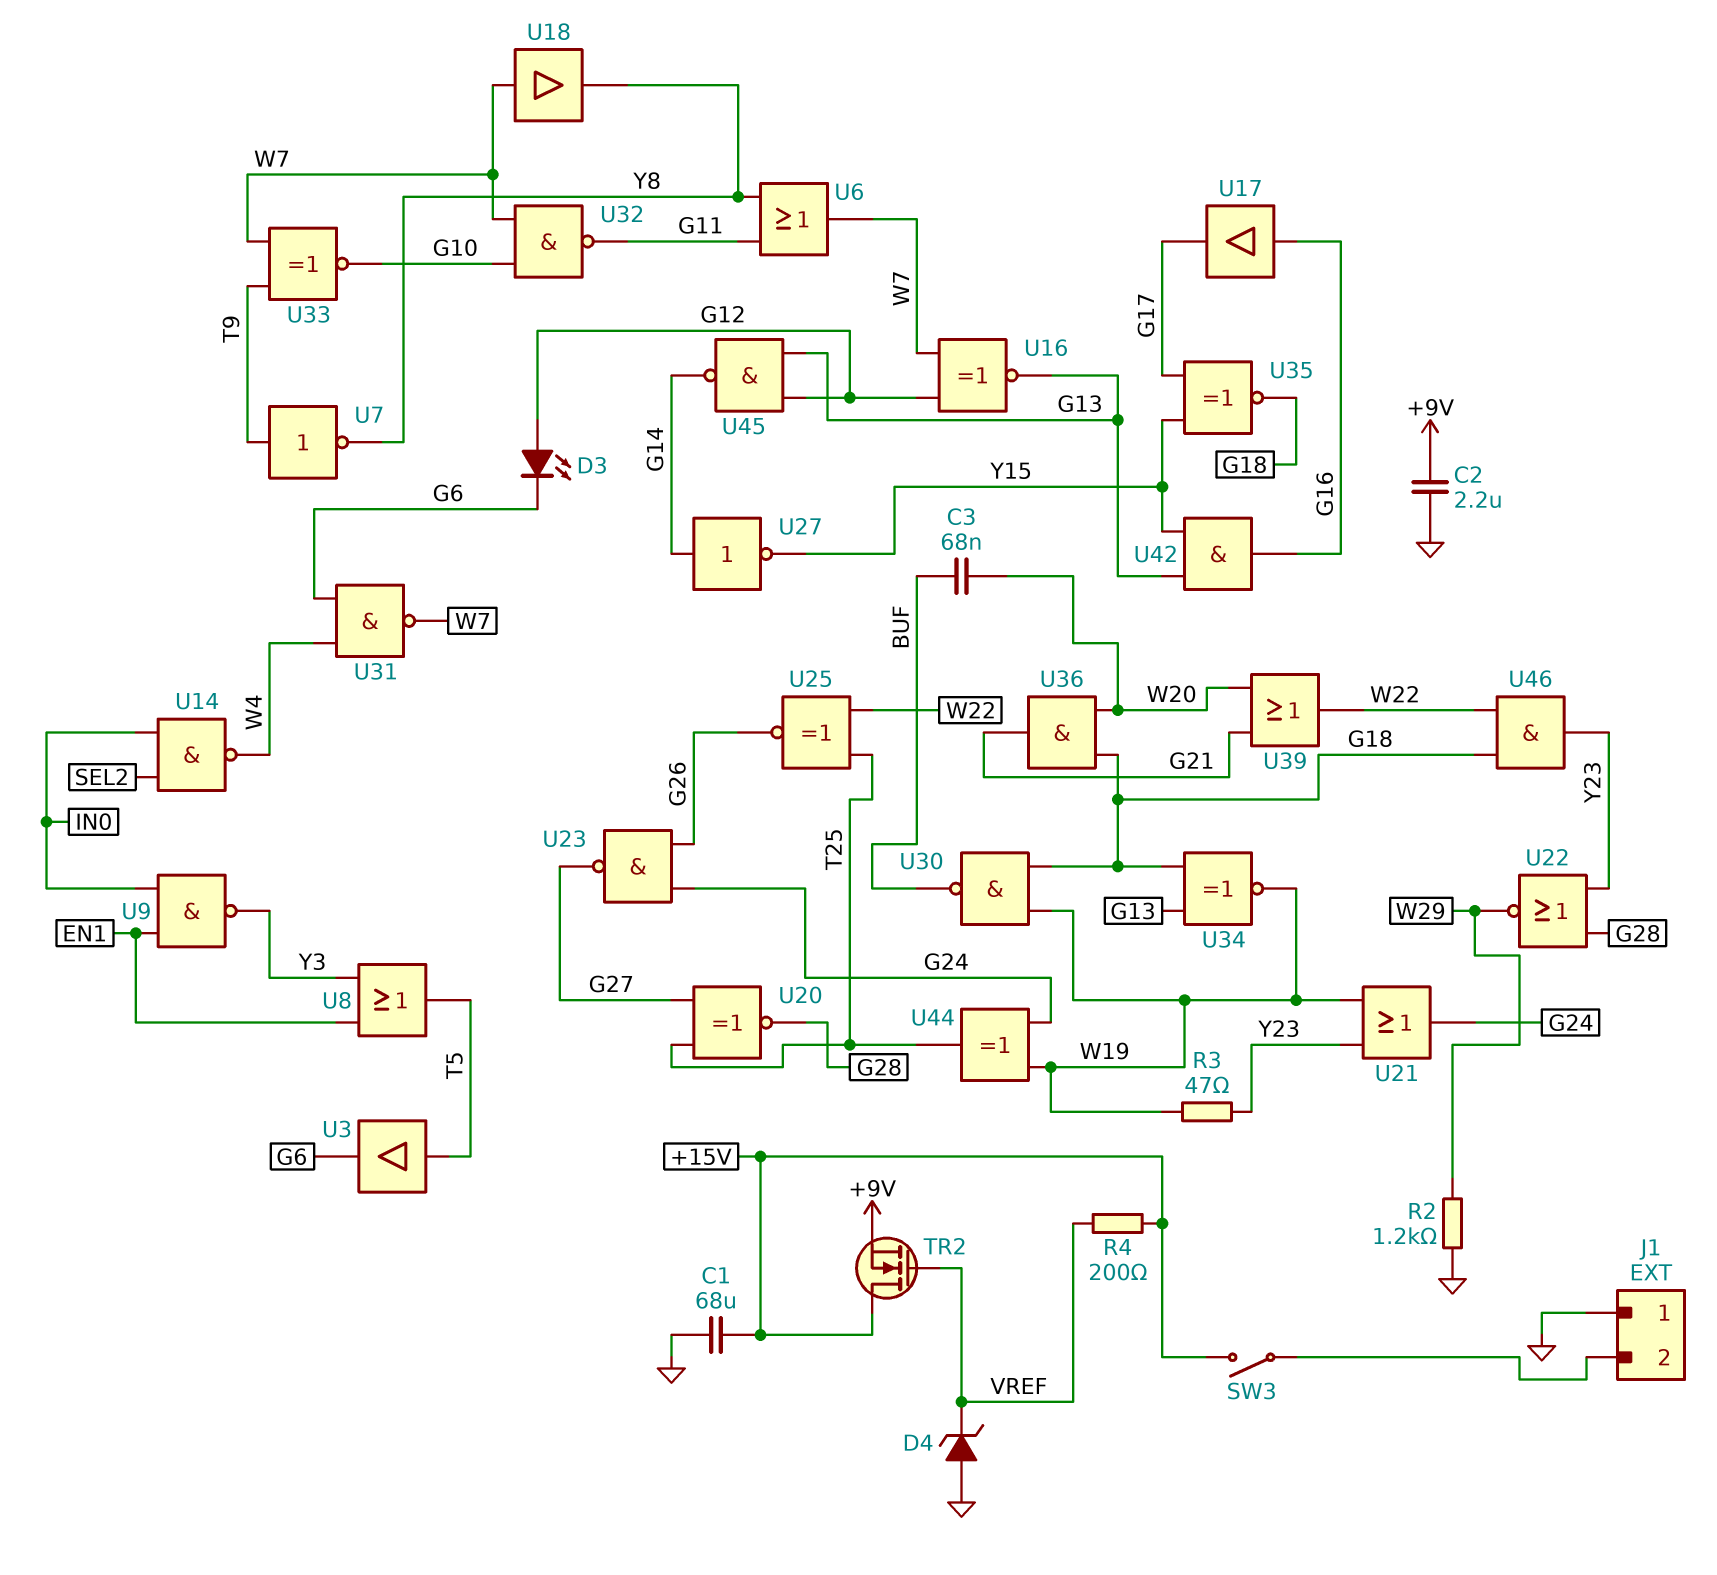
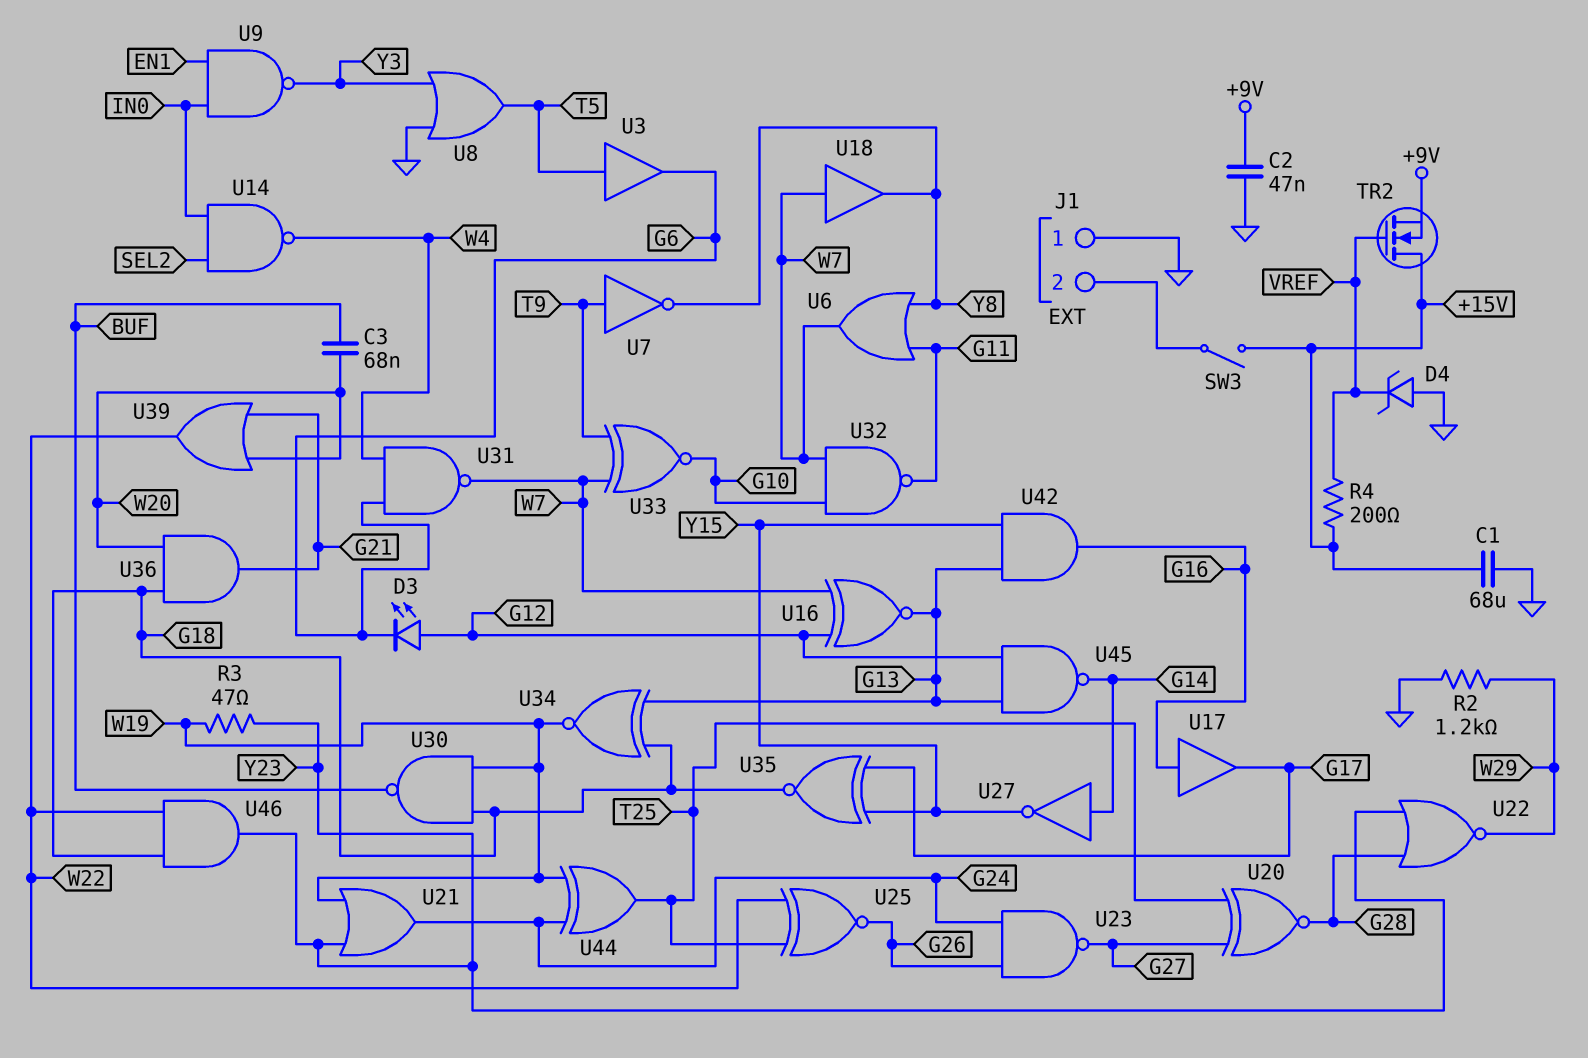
C2: 2.2uF (+9V, GND) -> 47nF (+9V, GND)
U8: OR (in EN1, in Y3, out T5) -> OR (in GND, in Y3, out T5)

